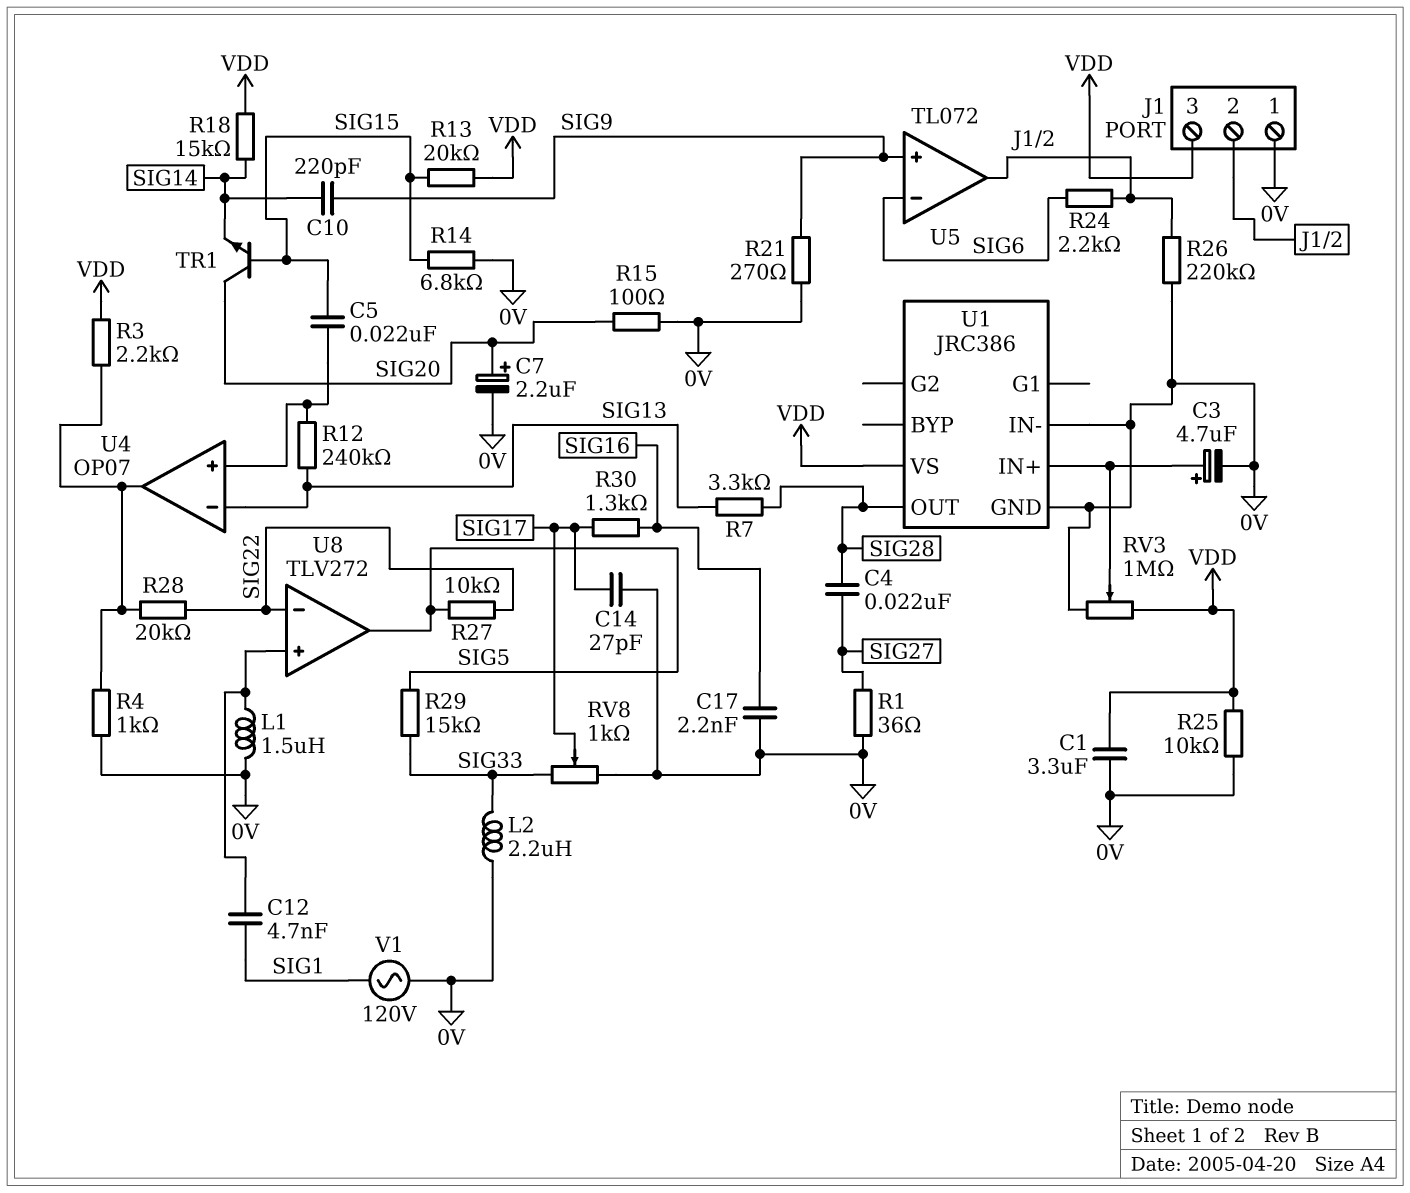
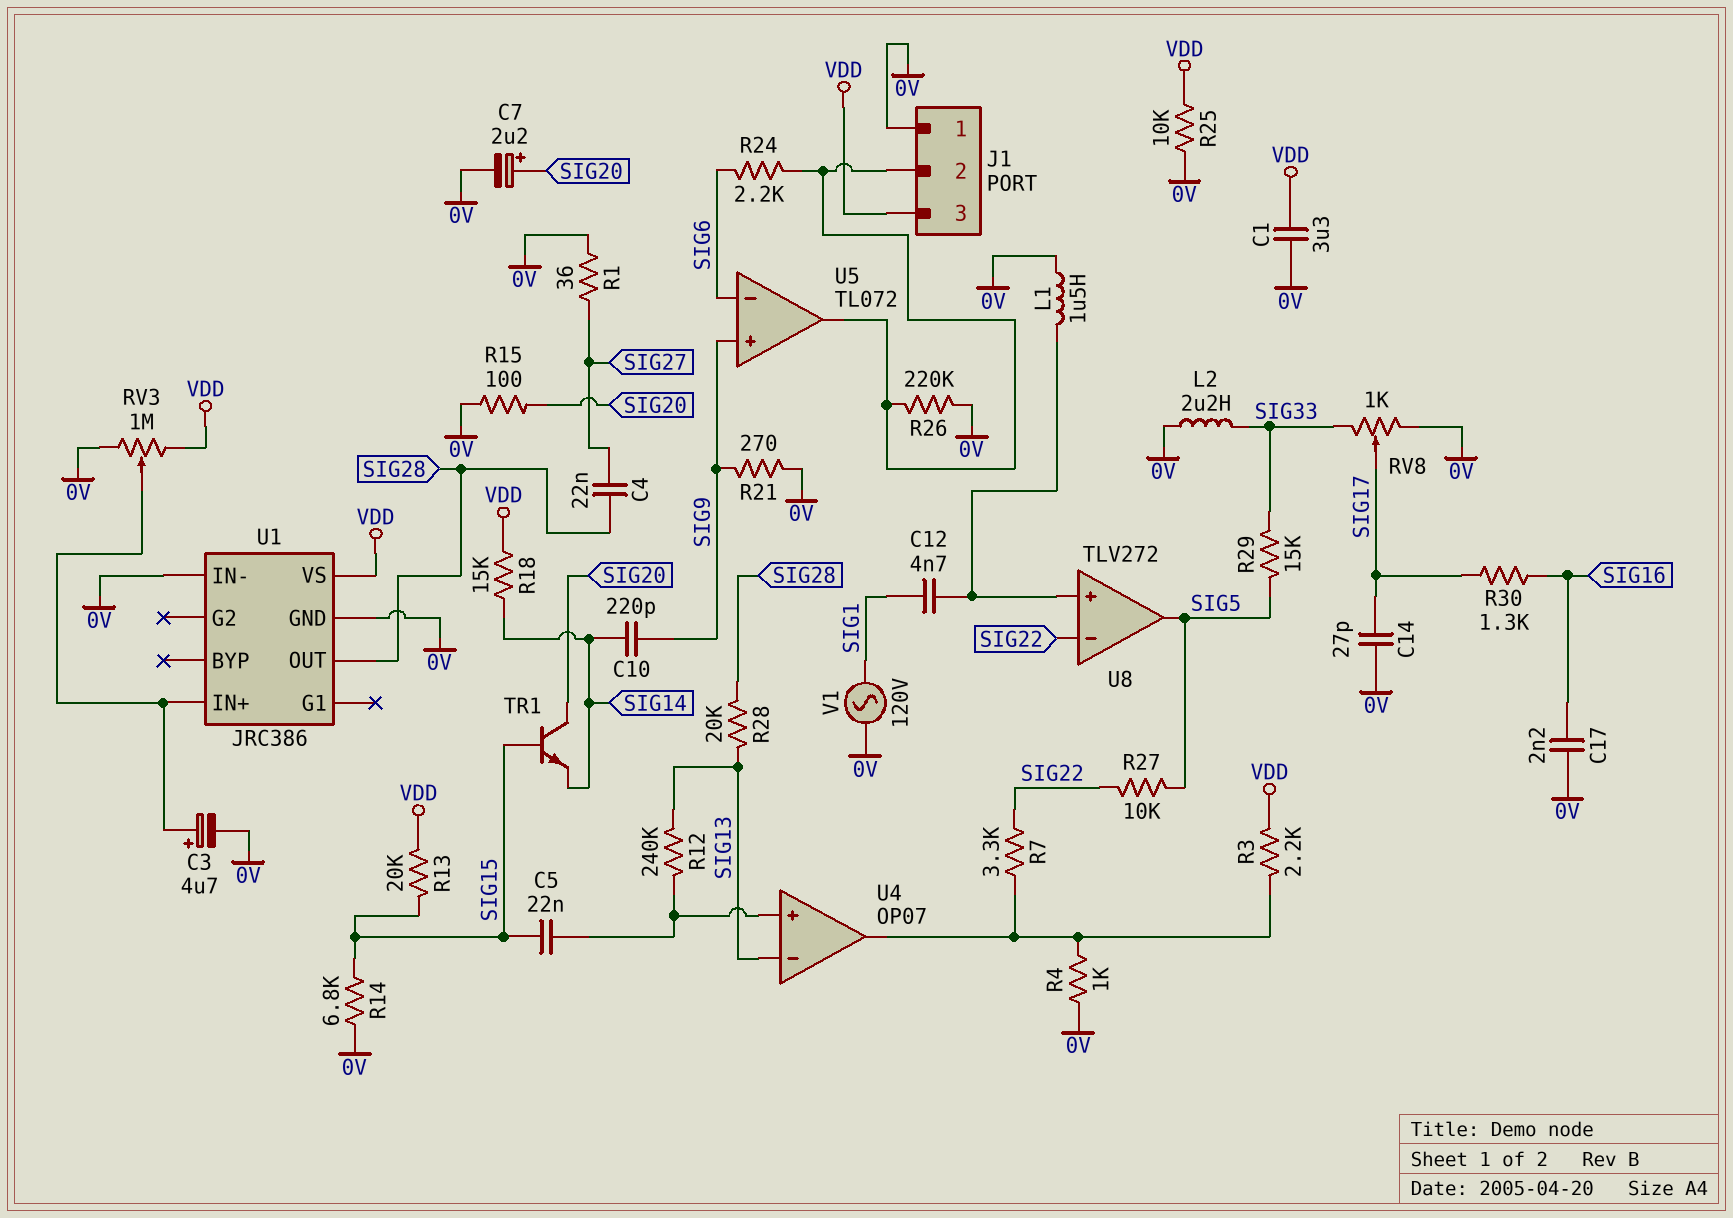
R7: 3.3k (SIG13, SIG28) -> 3.3k (SIG22, U4/out)
R28: 20k (SIG22, U4/out) -> 20k (SIG13, SIG28)

